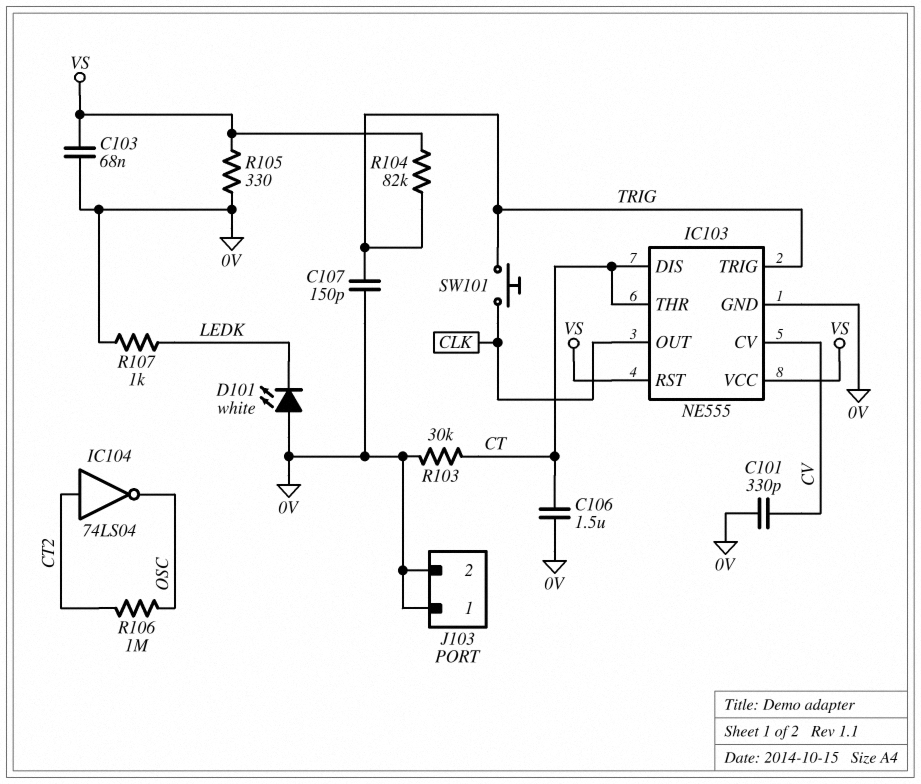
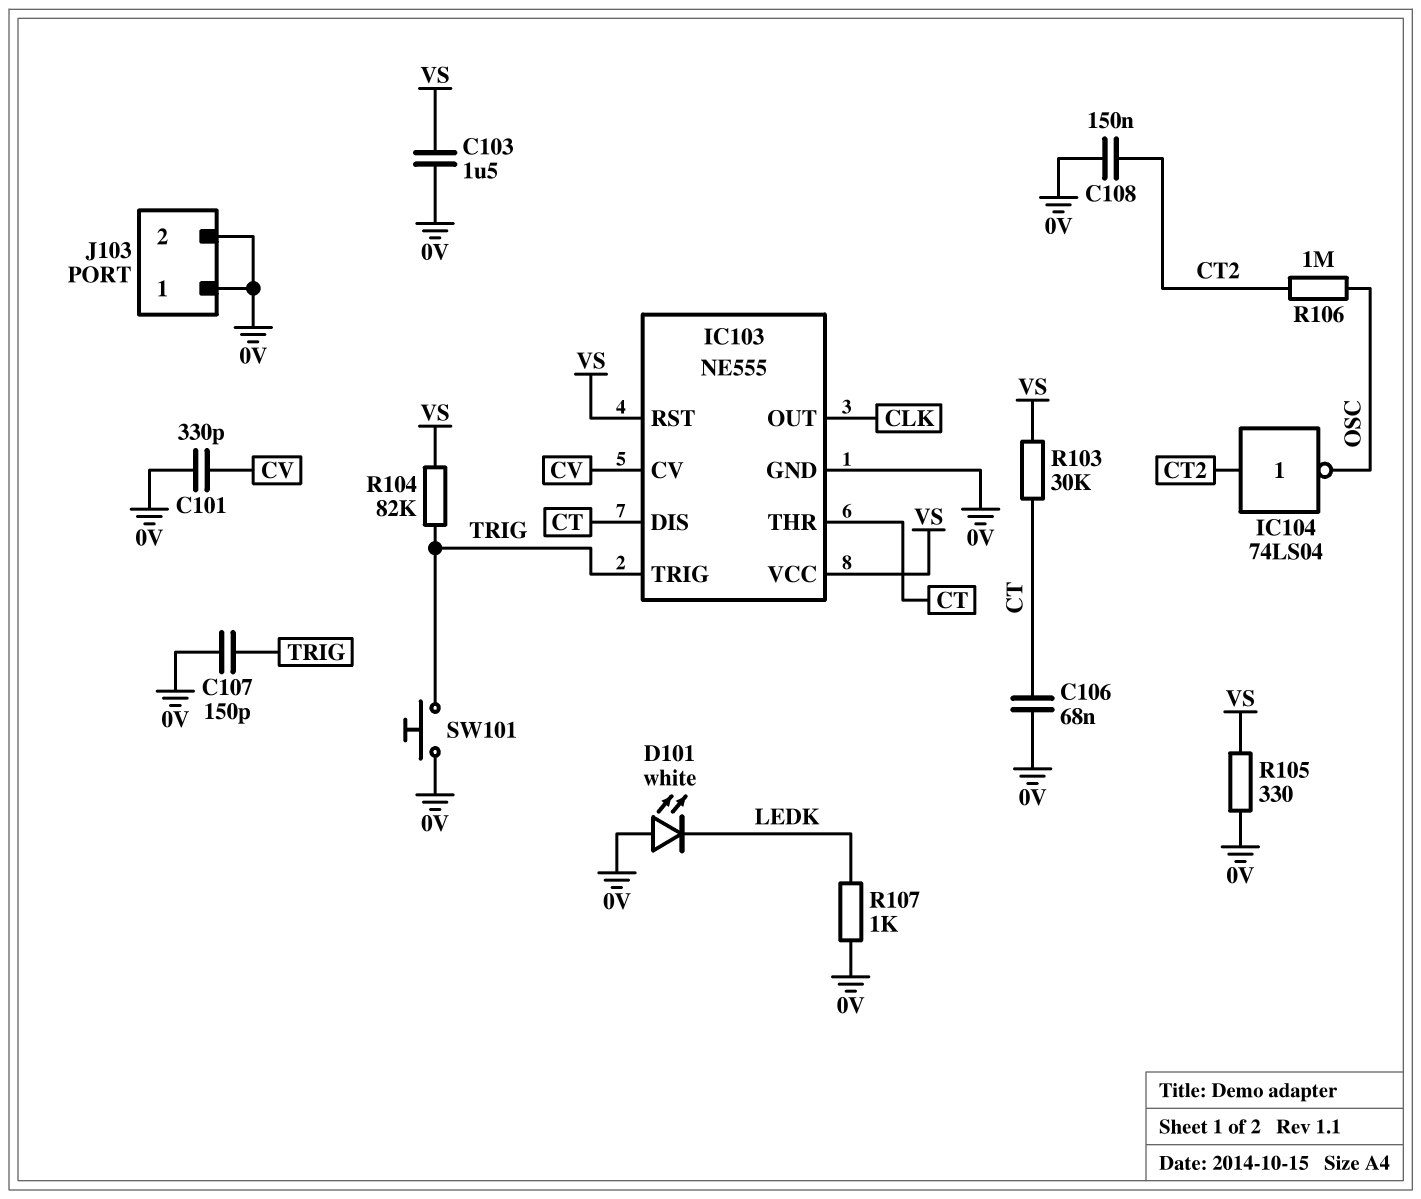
C103: 68nF (0V, VS) -> 1.5uF (0V, VS)
C106: 1.5uF (0V, CT) -> 68nF (0V, CT)
C108: none -> 150nF (0V, CT2)
R103: 30k (0V, CT) -> 30k (CT, VS)
SW101: button (CLK, TRIG) -> button (0V, TRIG)

